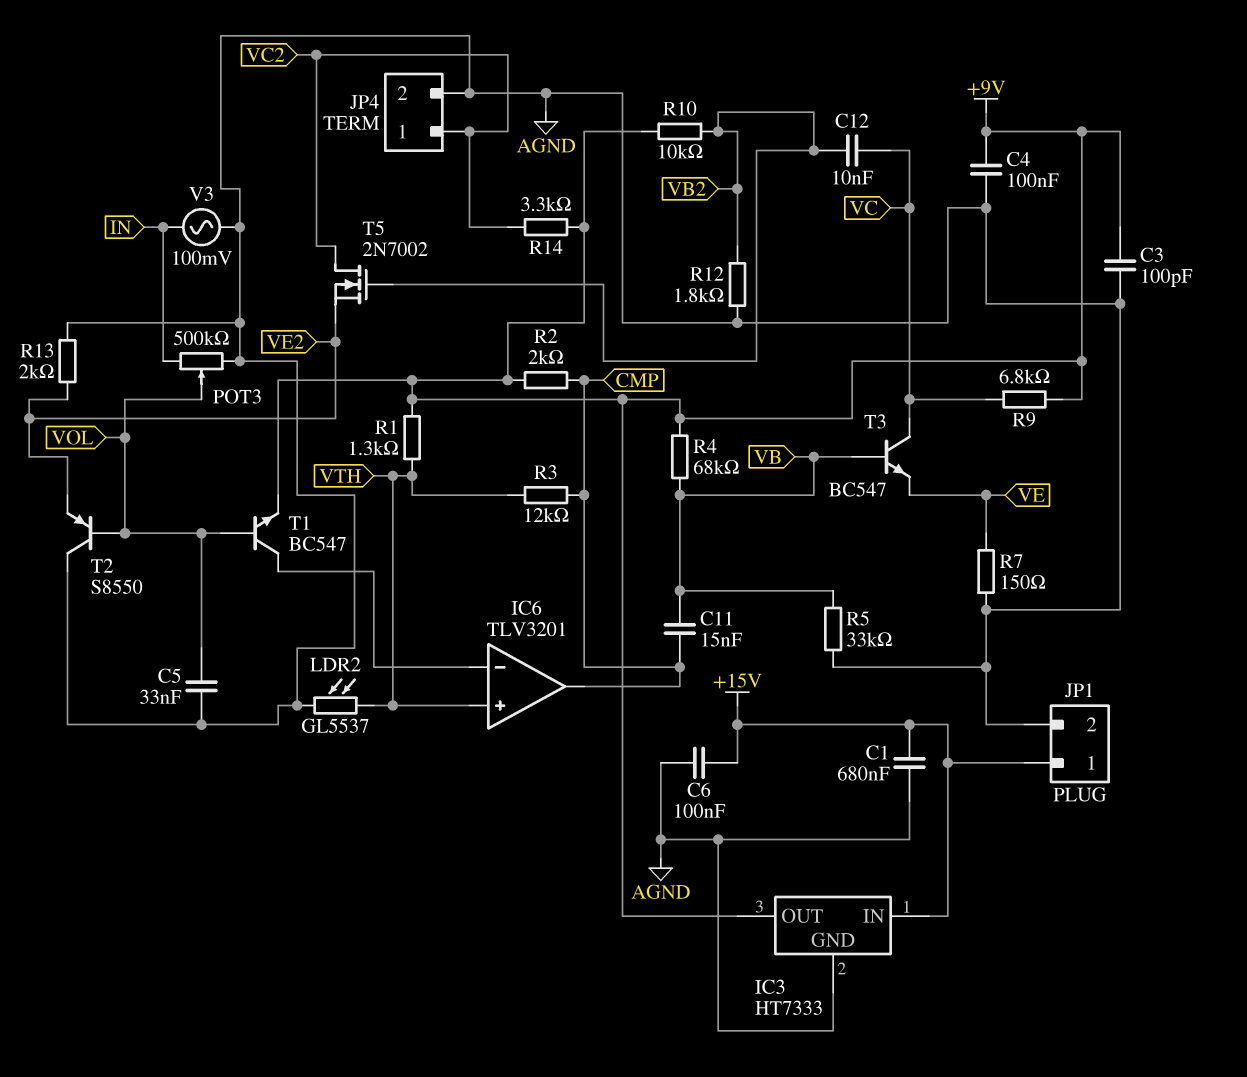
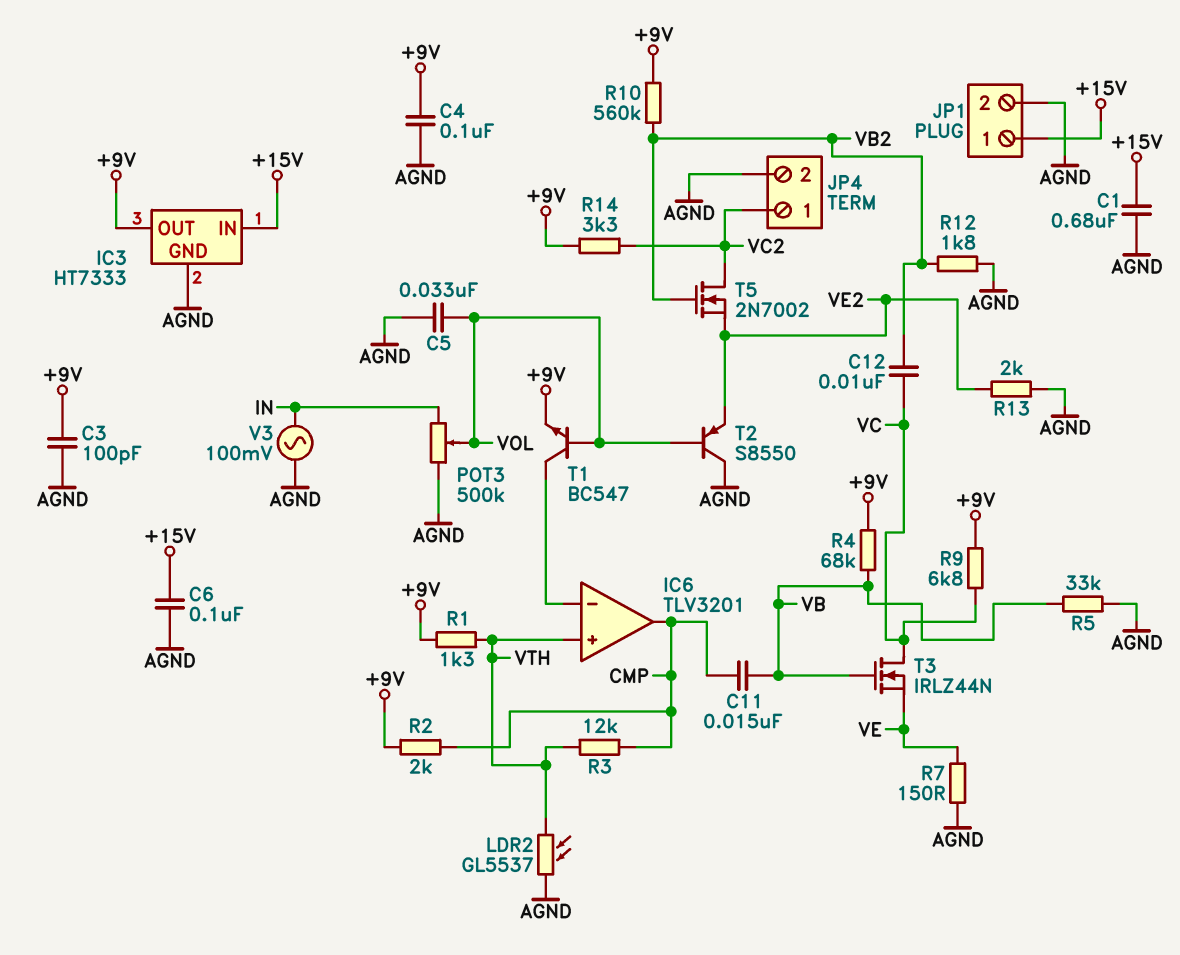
R10: 10k (+9V, VB2) -> 560k (+9V, VB2)
T3: NPN BC547 (B VB, C VC, E VE) -> NMOS IRLZ44N (G VB, D VC, S VE)

